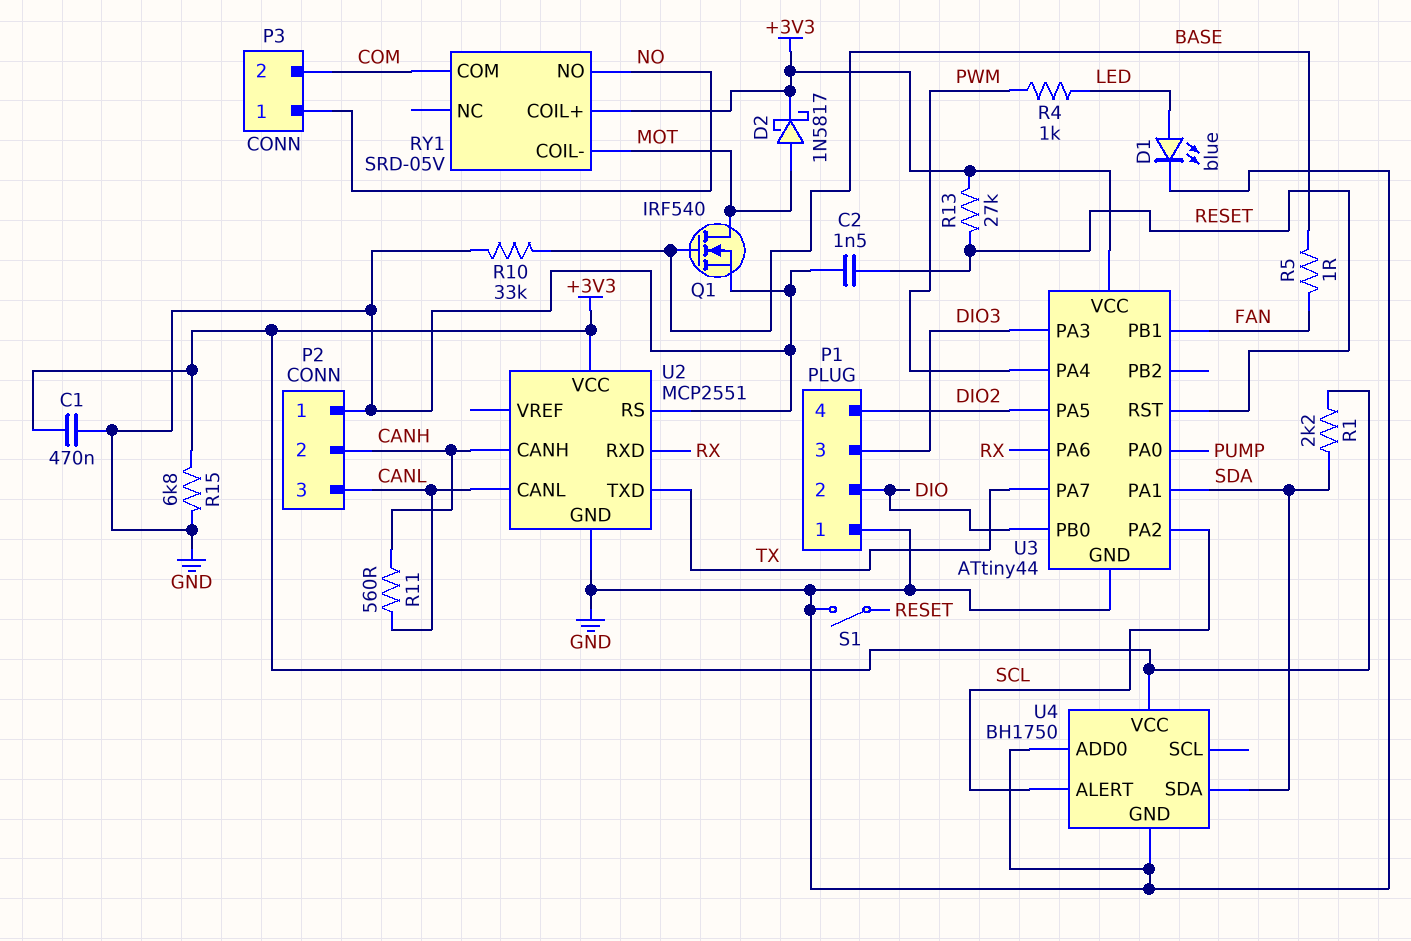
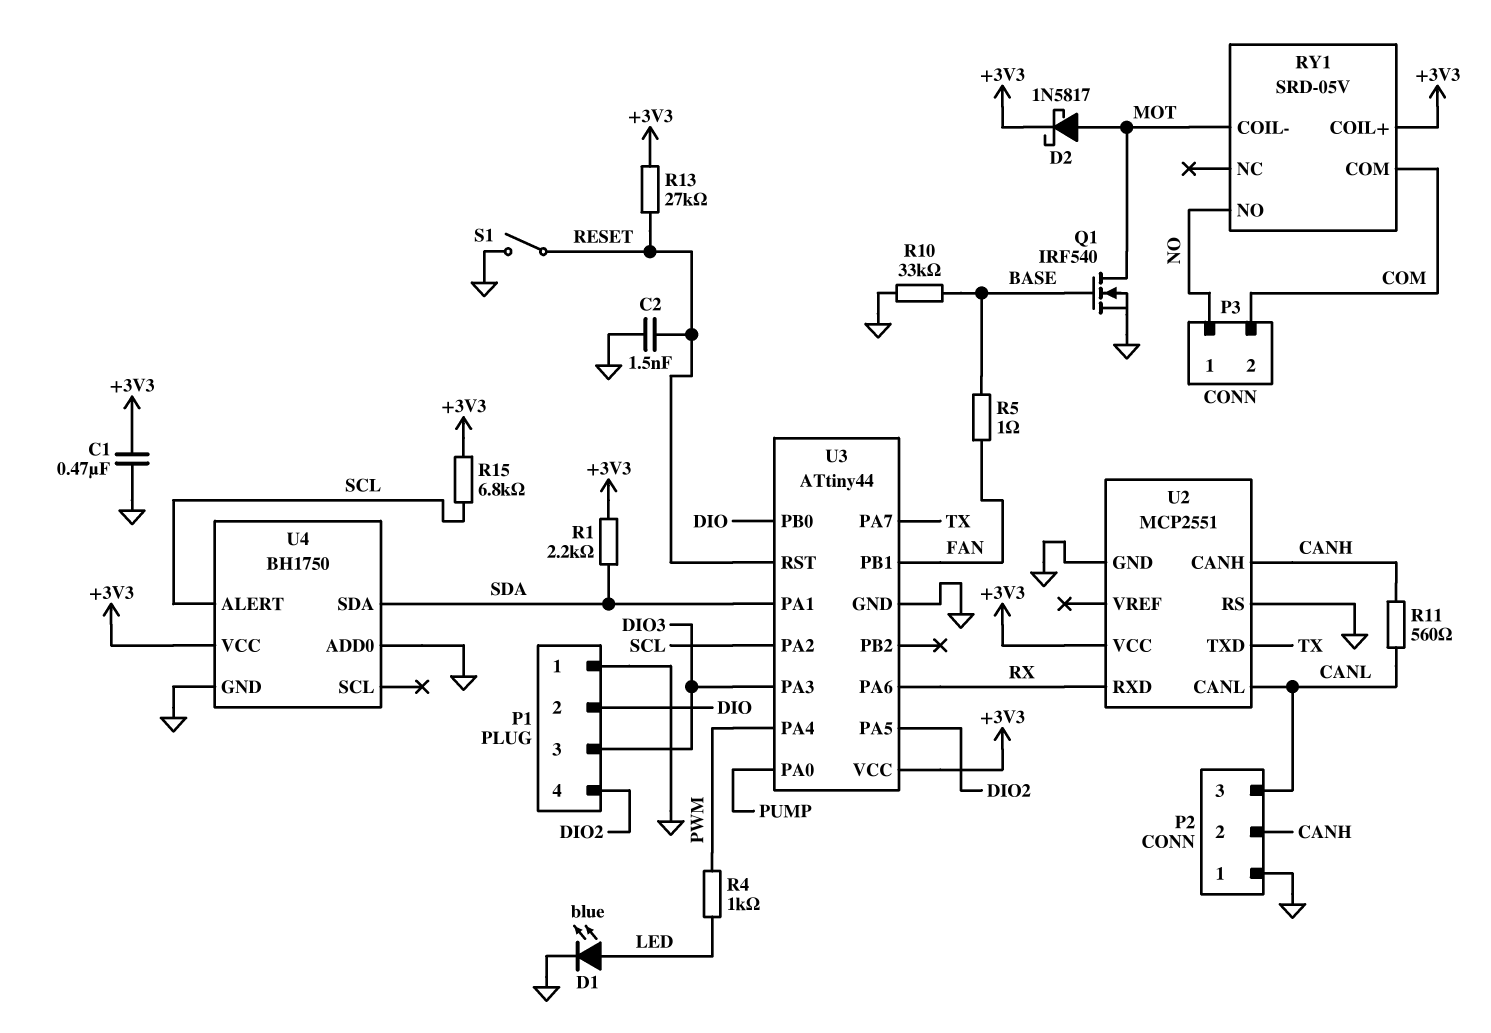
R15: 6.8k (+3V3, GND) -> 6.8k (+3V3, SCL)

